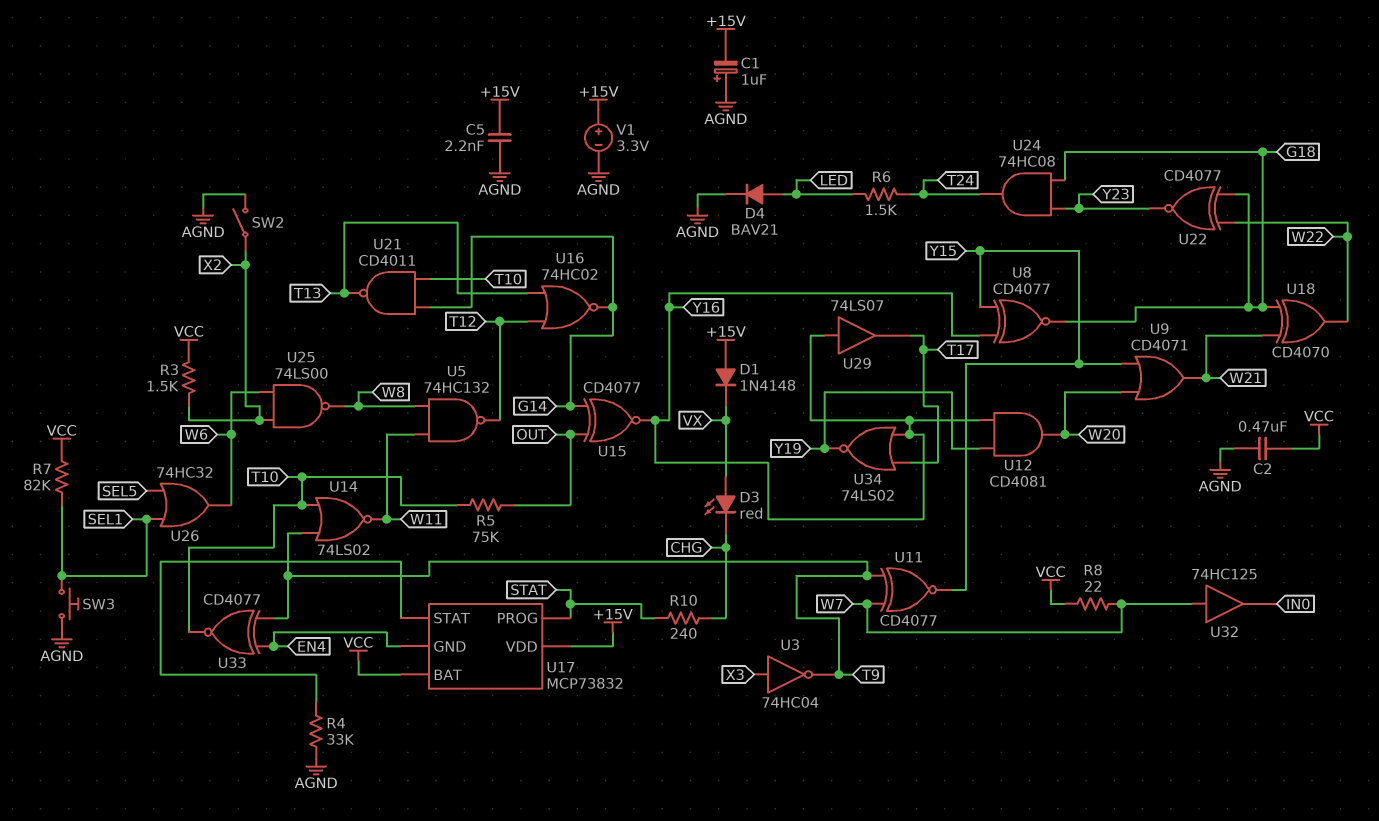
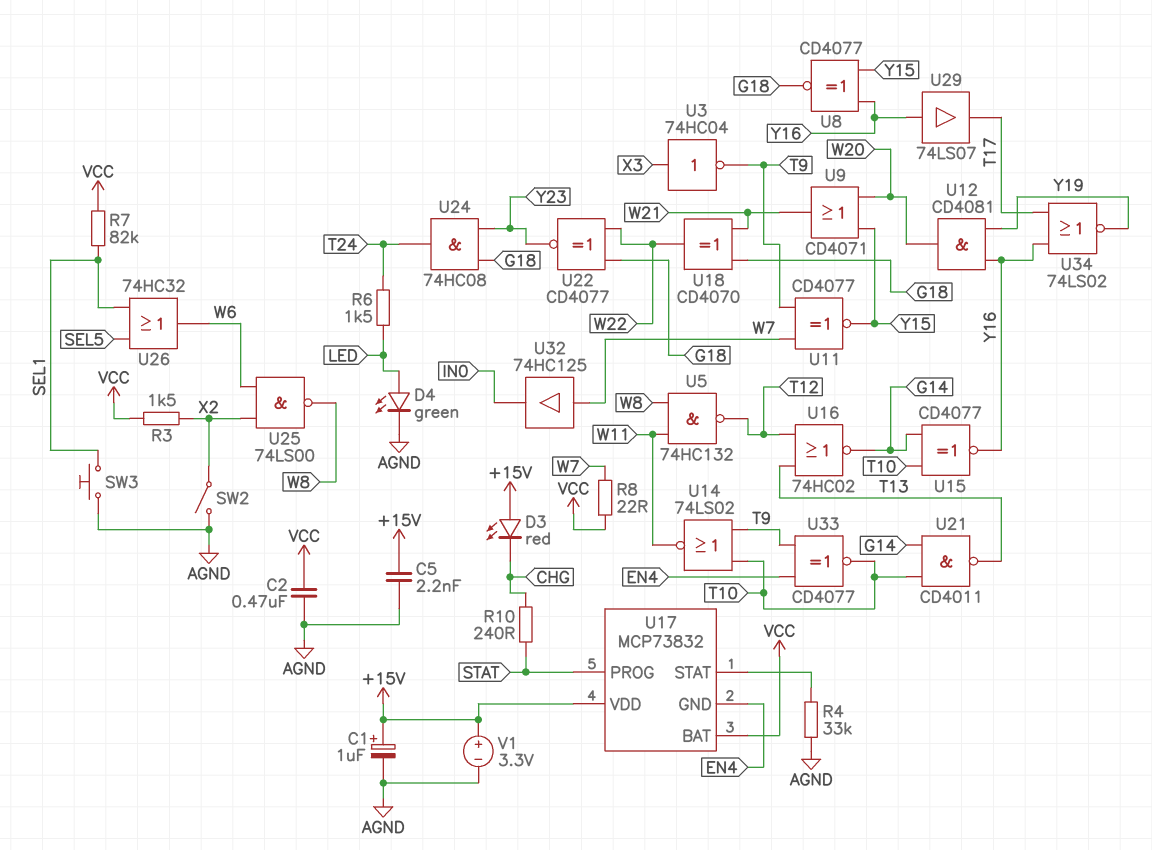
C1: 1uF (plus AGND, minus +15V) -> 1uF (plus +15V, minus AGND)
D1: diode 1N4148 (A +15V, K VX) -> none
D3: LED red (A VX, K CHG) -> LED red (A +15V, K CHG)
D4: diode BAV21 (A LED, K AGND) -> LED green (A LED, K AGND)
R5: 75k (OUT, T10) -> none
U15: XNOR CD4077 (in G14, in OUT, out Y16) -> XNOR CD4077 (in G14, in T10, out Y16)

